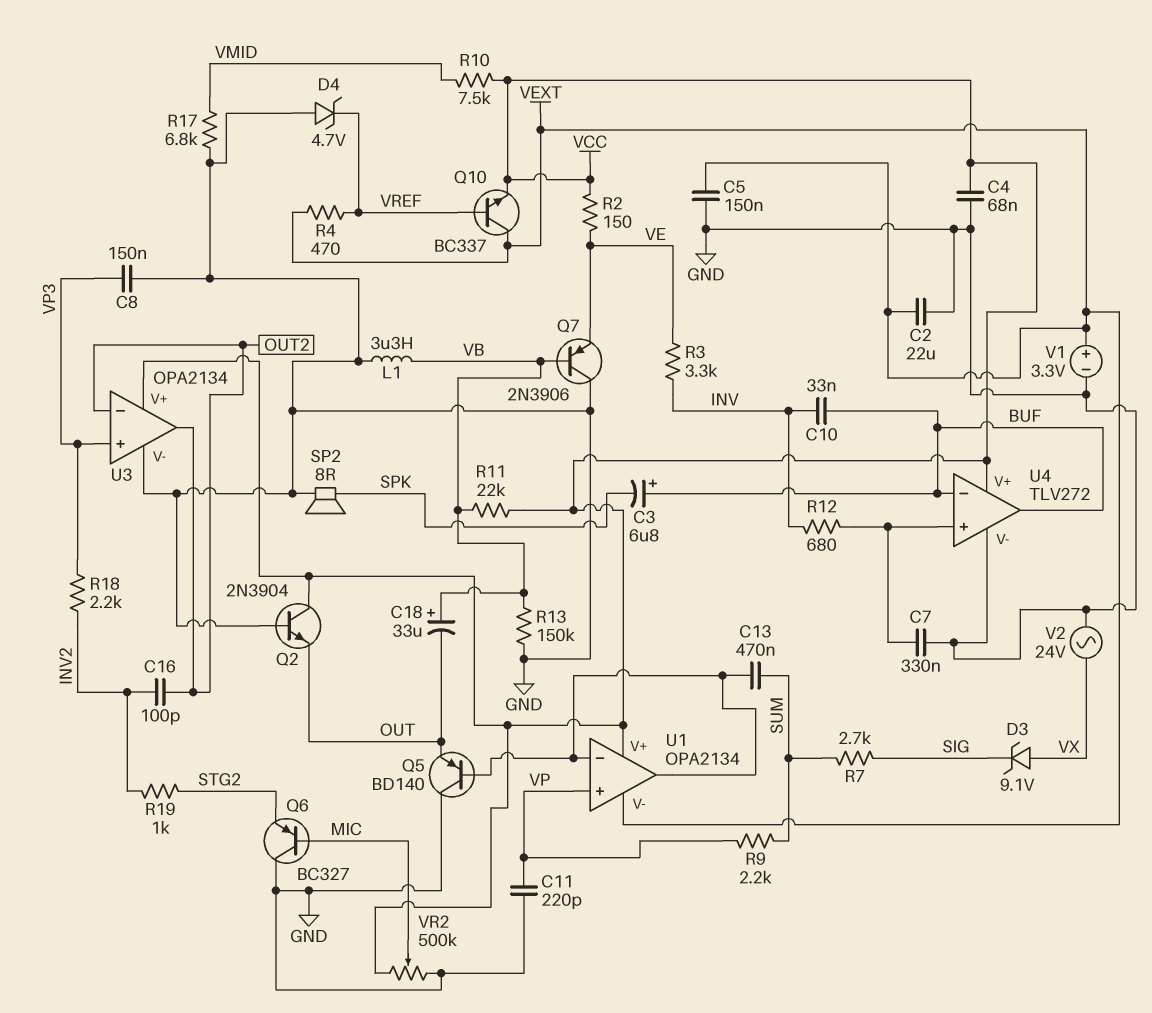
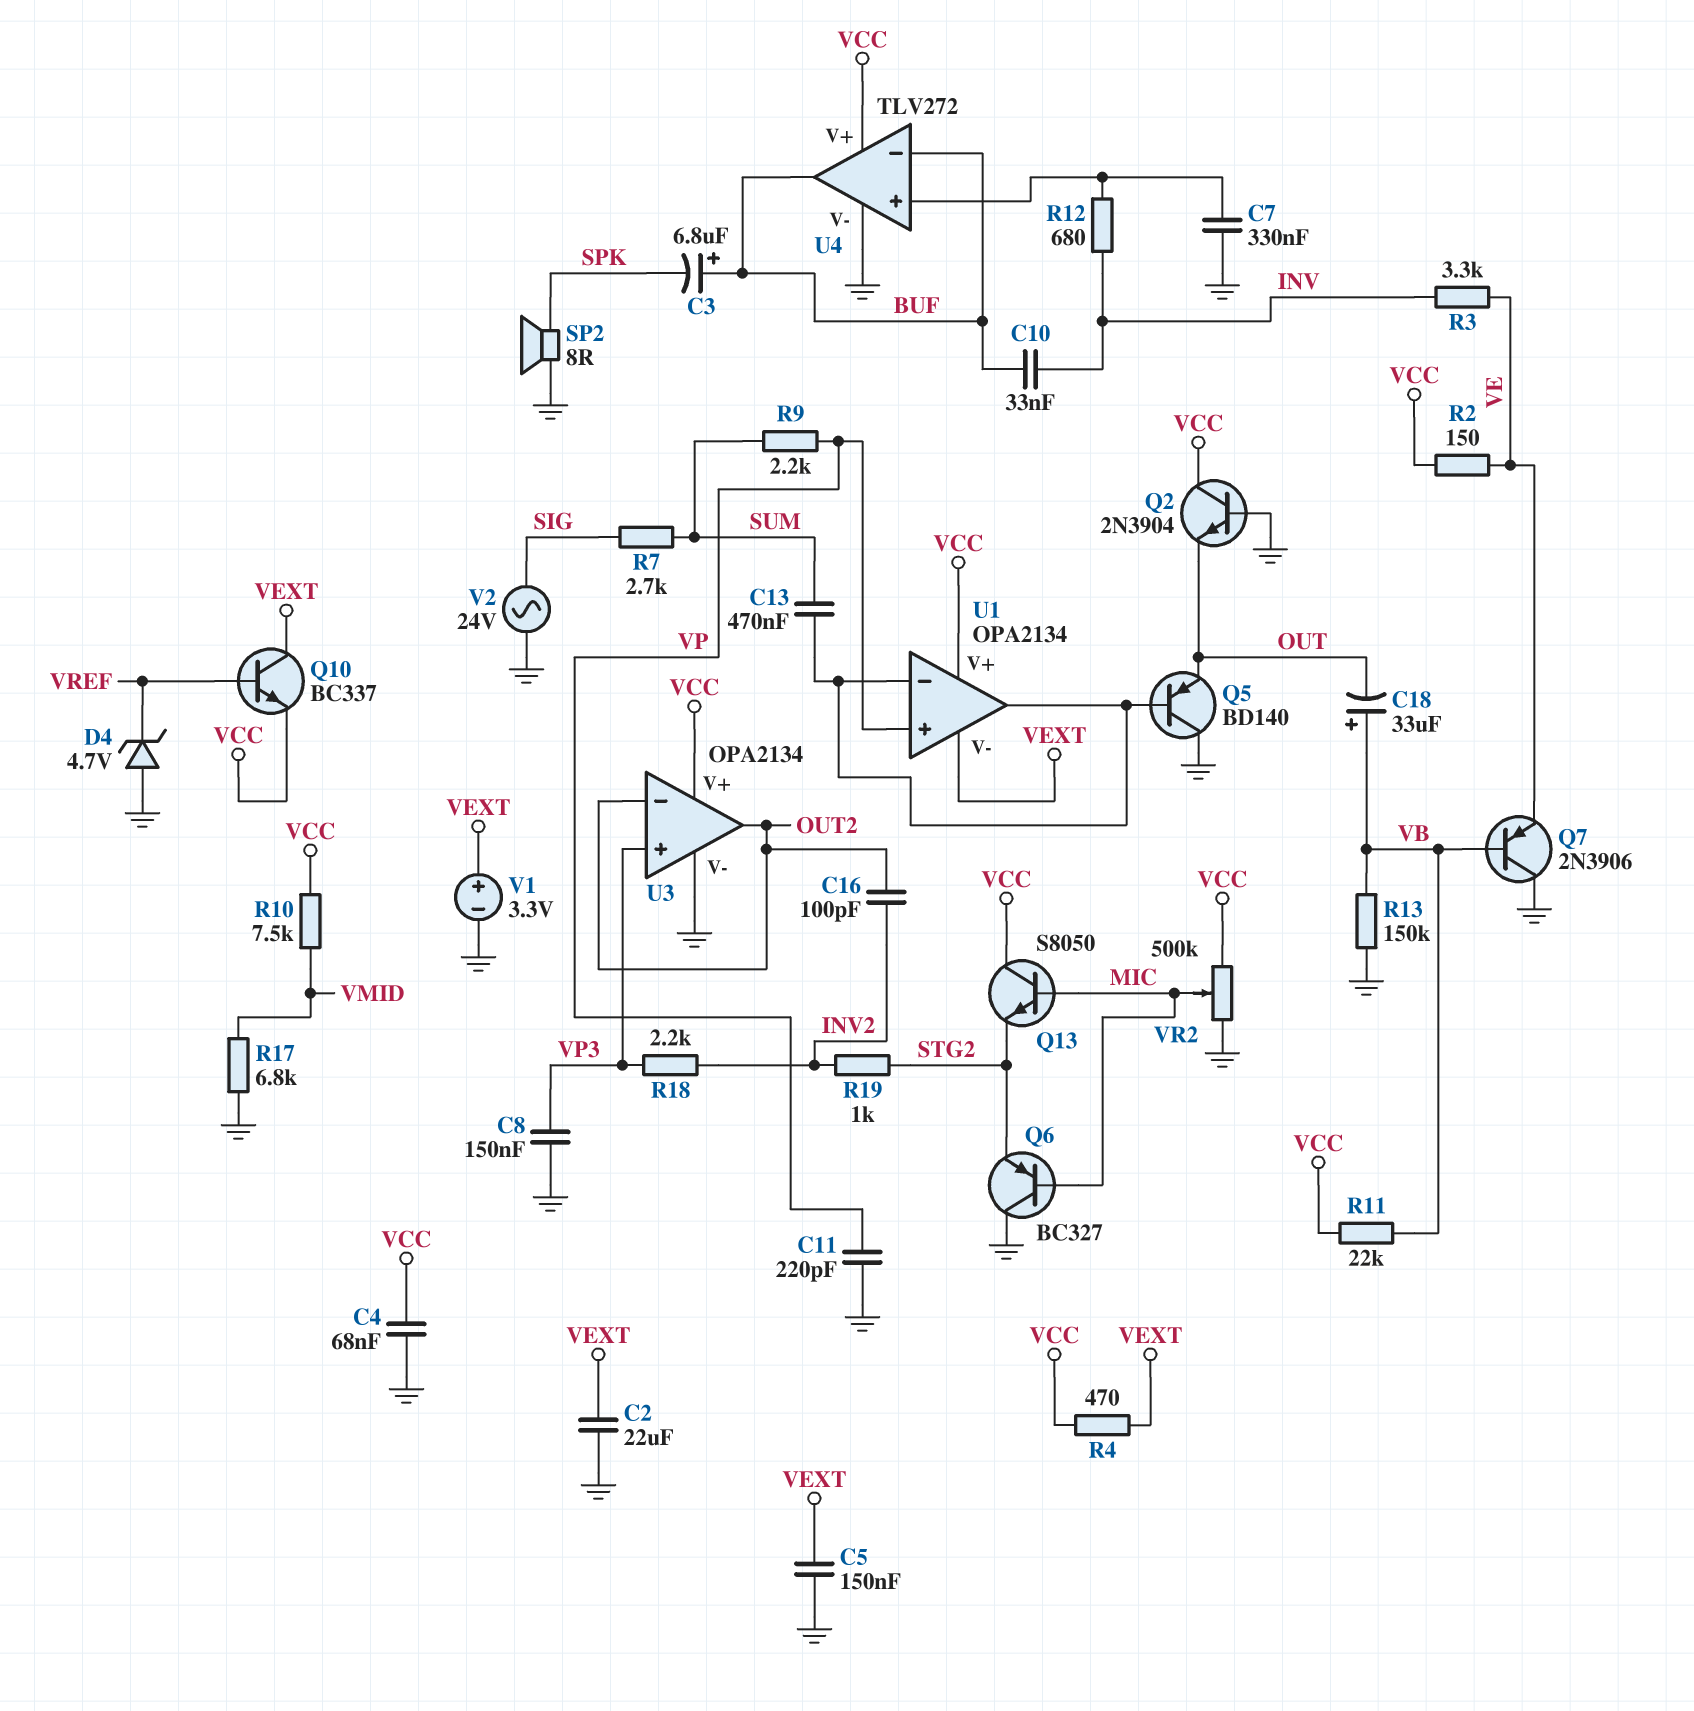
D3: zener 9.1V (A VX, K SIG) -> none
L1: 3.3uH (GND, VB) -> none
Q13: none -> NPN S8050 (B MIC, C VCC, E STG2)
R4: 470 (VEXT, VREF) -> 470 (VCC, VEXT)
V2: AC 24V (GND, VX) -> AC 24V (GND, SIG)

